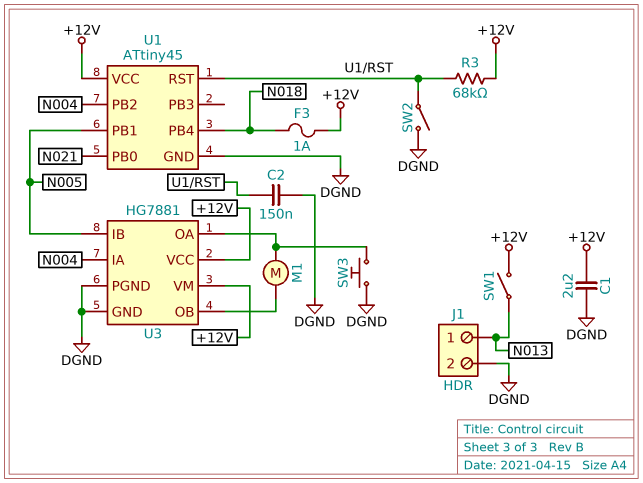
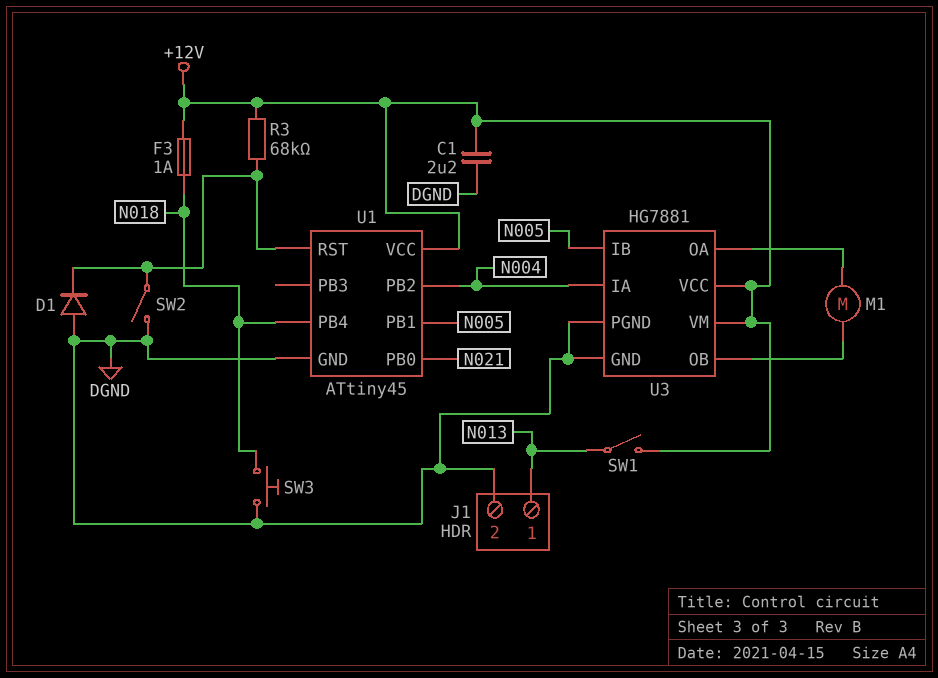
C2: 150nF (DGND, U1/RST) -> none
D1: none -> diode (A DGND, K U1/RST)
SW3: button (DGND, U3/OA) -> button (DGND, N018)

